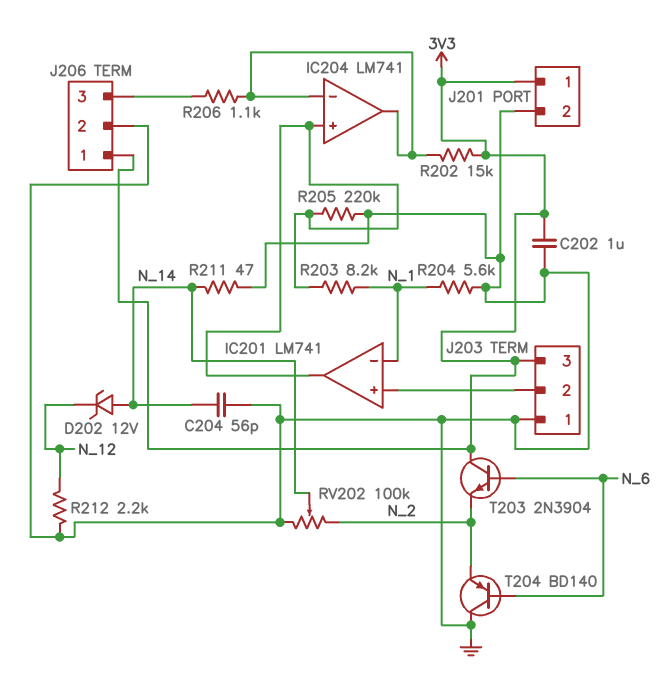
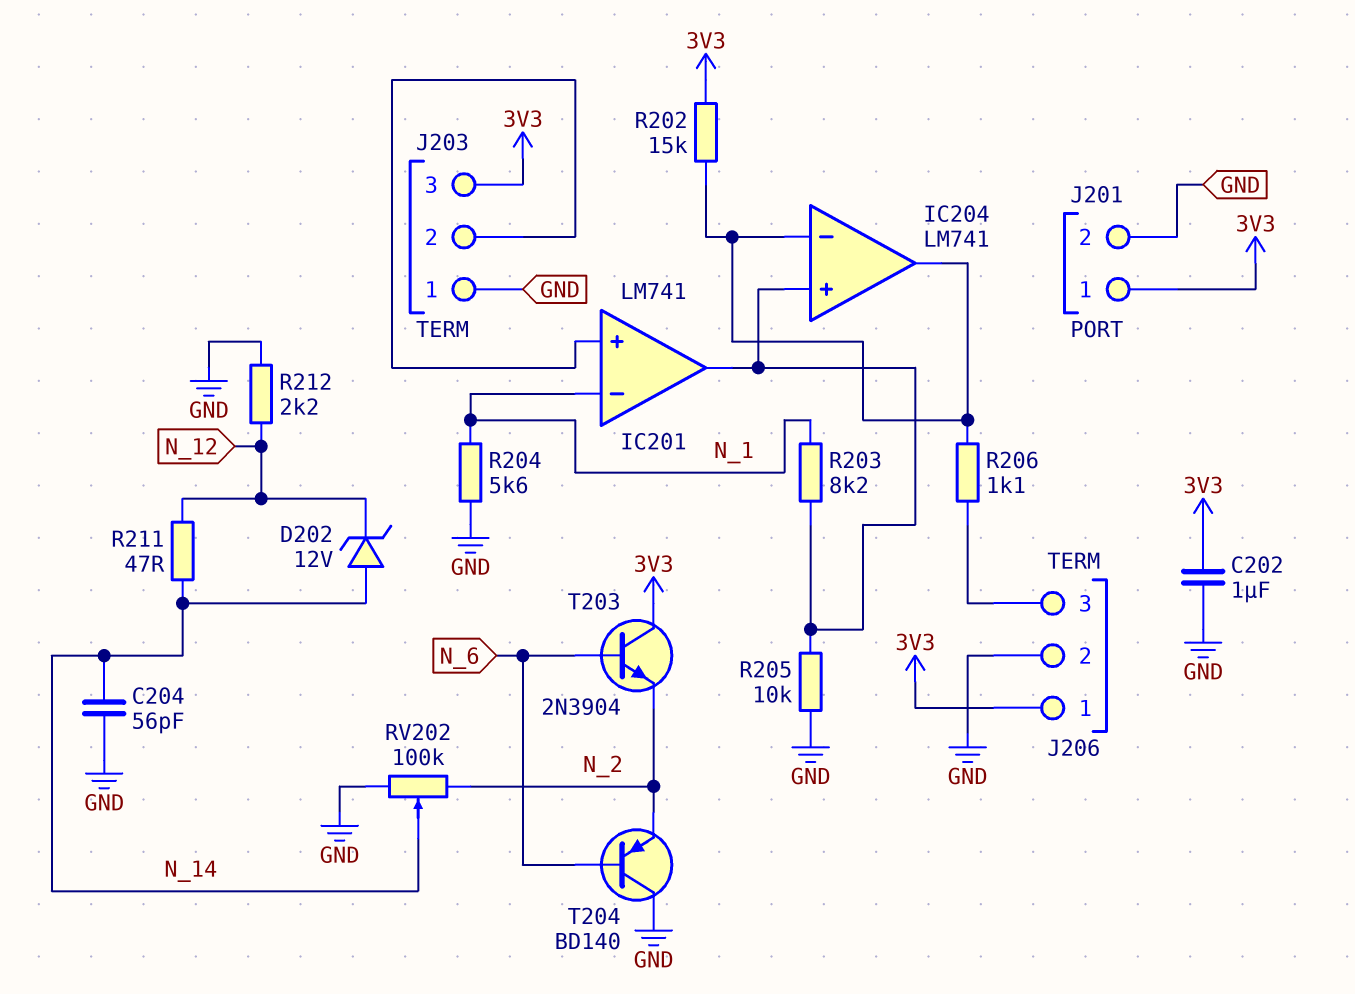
R205: 220k (GND, IC201/out) -> 10k (GND, IC201/out)
R211: 47 (GND, N_14) -> 47 (N_12, N_14)

